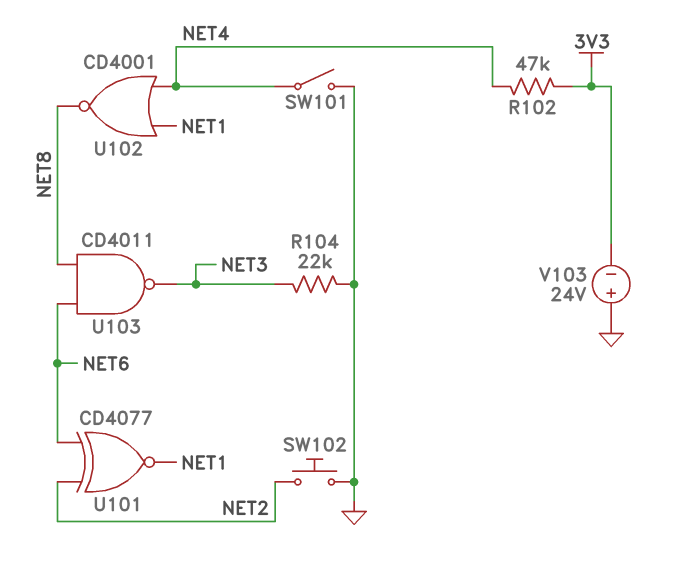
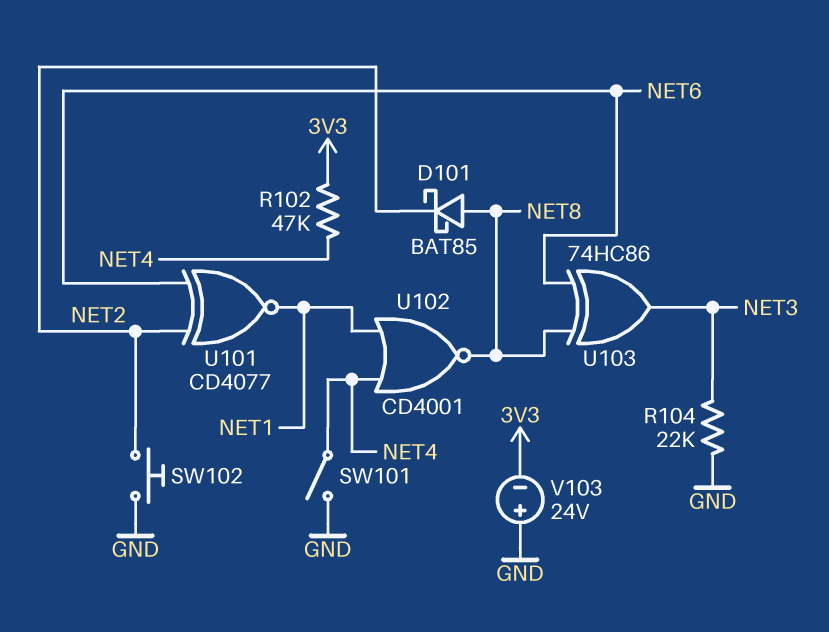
D101: none -> schottky BAT85 (A NET8, K NET2)
U103: NAND CD4011 (in NET6, in NET8, out NET3) -> XOR 74HC86 (in NET6, in NET8, out NET3)

